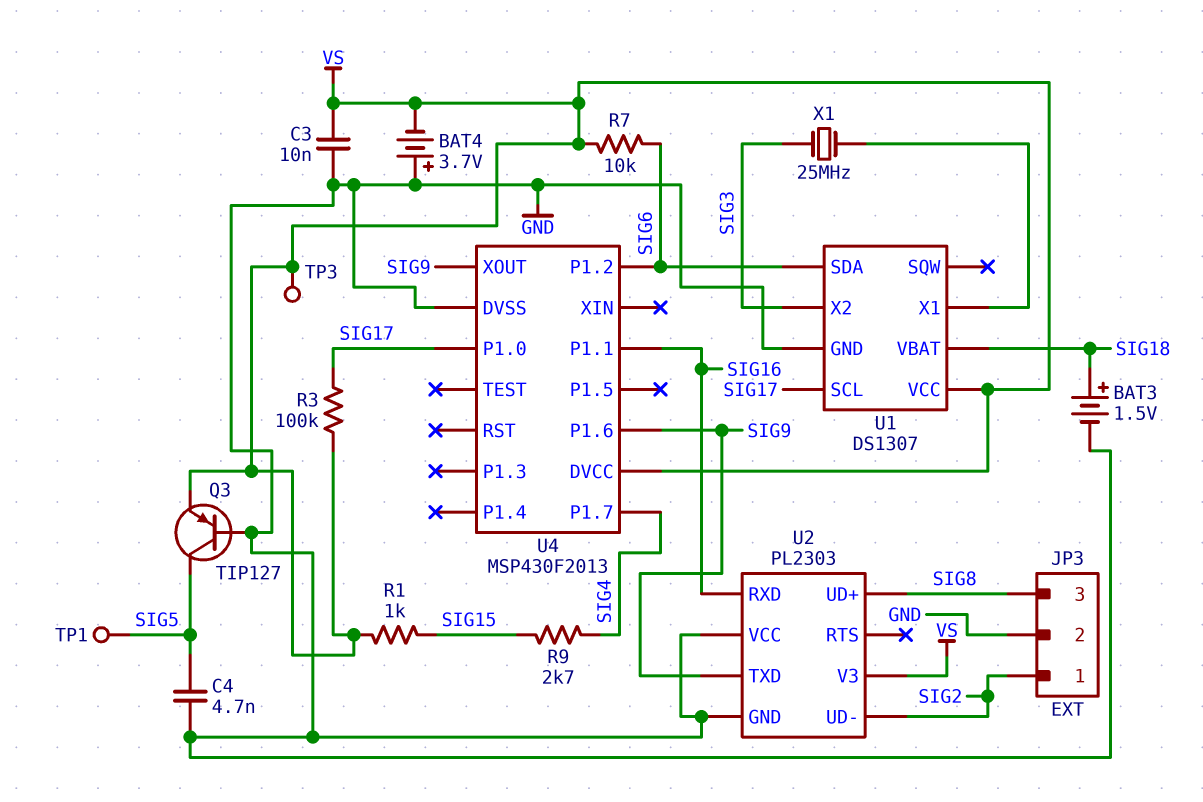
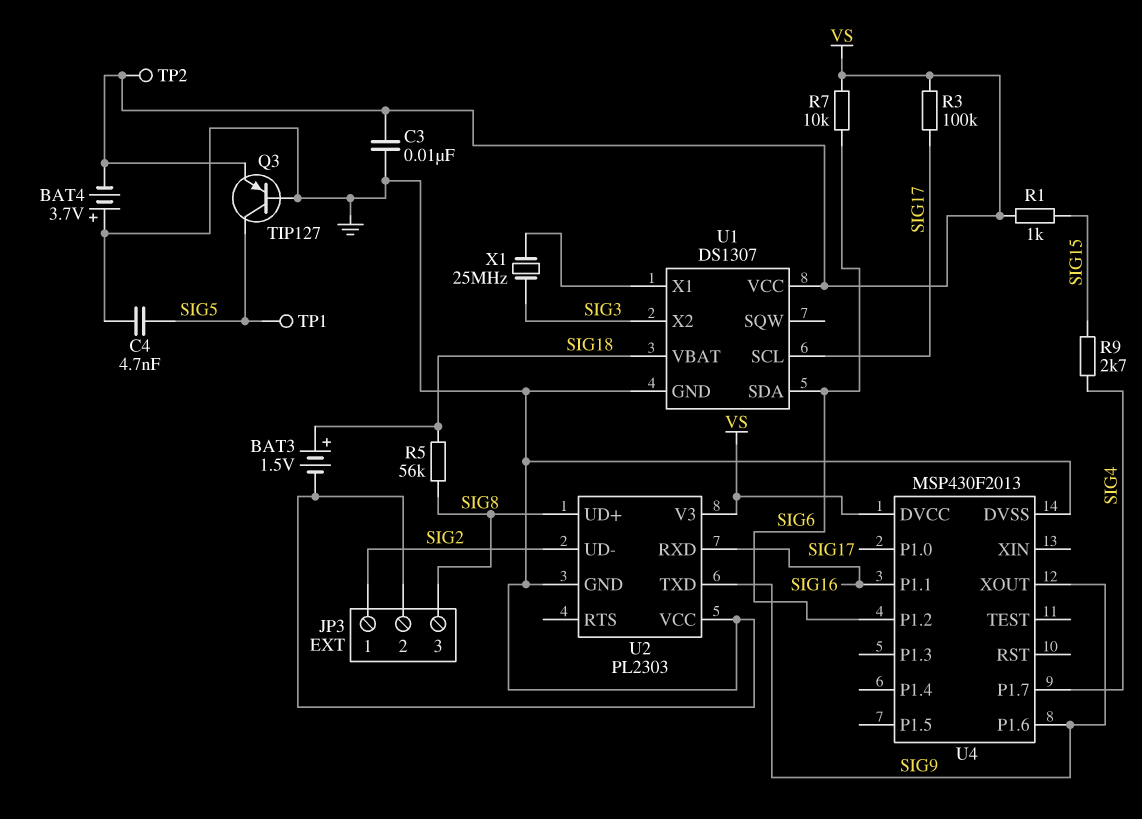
R5: none -> 56k (SIG8, SIG18)
TP2: none -> test point (VS)
TP3: test point (VS) -> none

